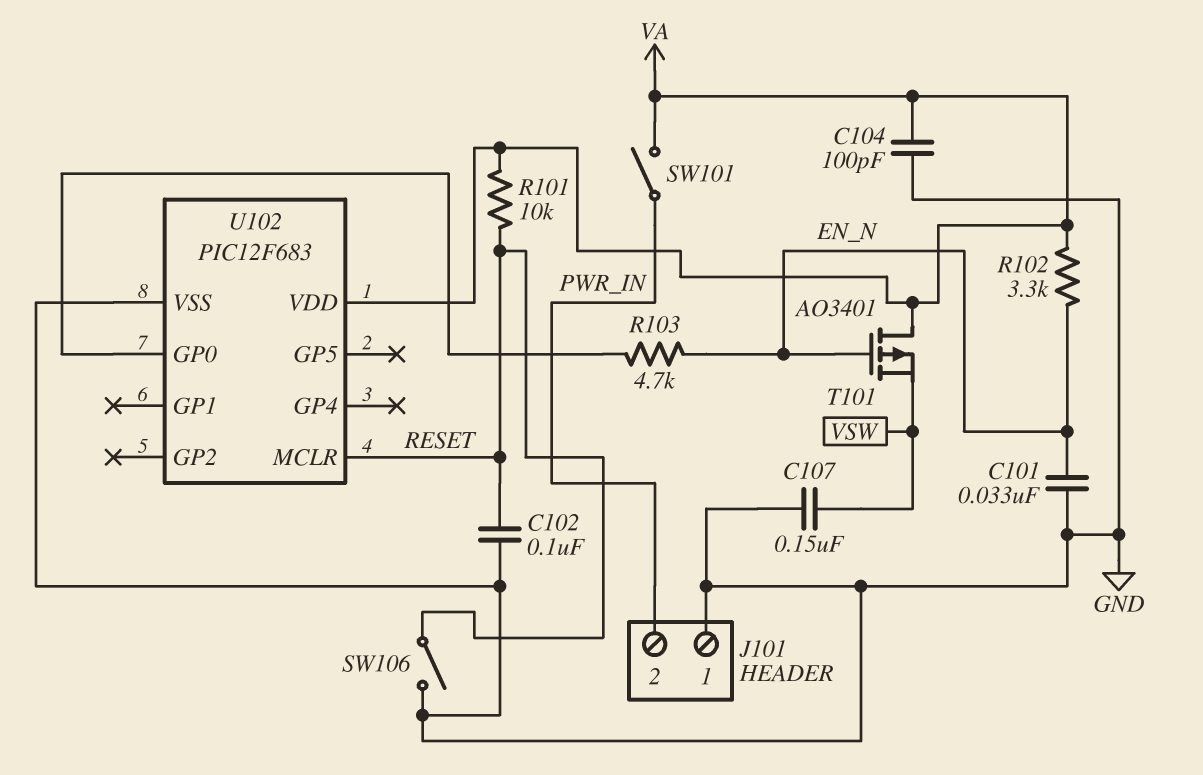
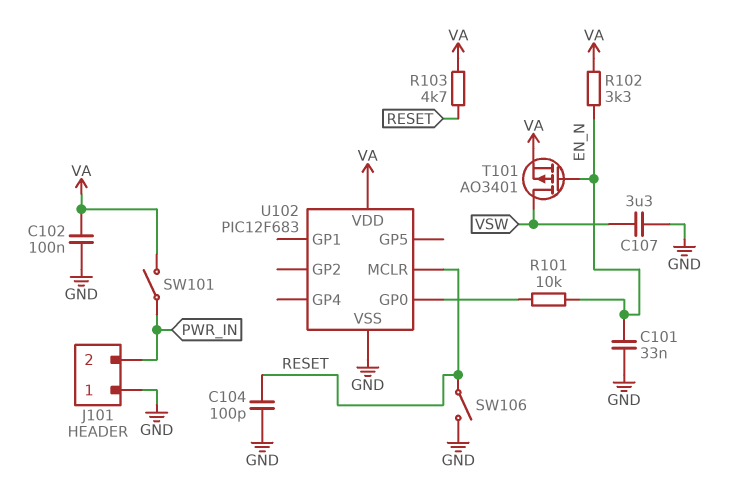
C102: 100nF (GND, RESET) -> 100nF (GND, VA)
C104: 100pF (GND, VA) -> 100pF (GND, RESET)
C107: 150nF (GND, VSW) -> 3.3uF (GND, VSW)
R101: 10k (RESET, VA) -> 10k (EN_N, U102/GP0)
R103: 4.7k (EN_N, U102/GP0) -> 4.7k (RESET, VA)
T101: PMOS AO3401 (G EN_N, D VA, S VSW) -> PMOS AO3401 (G EN_N, D VSW, S VA)

